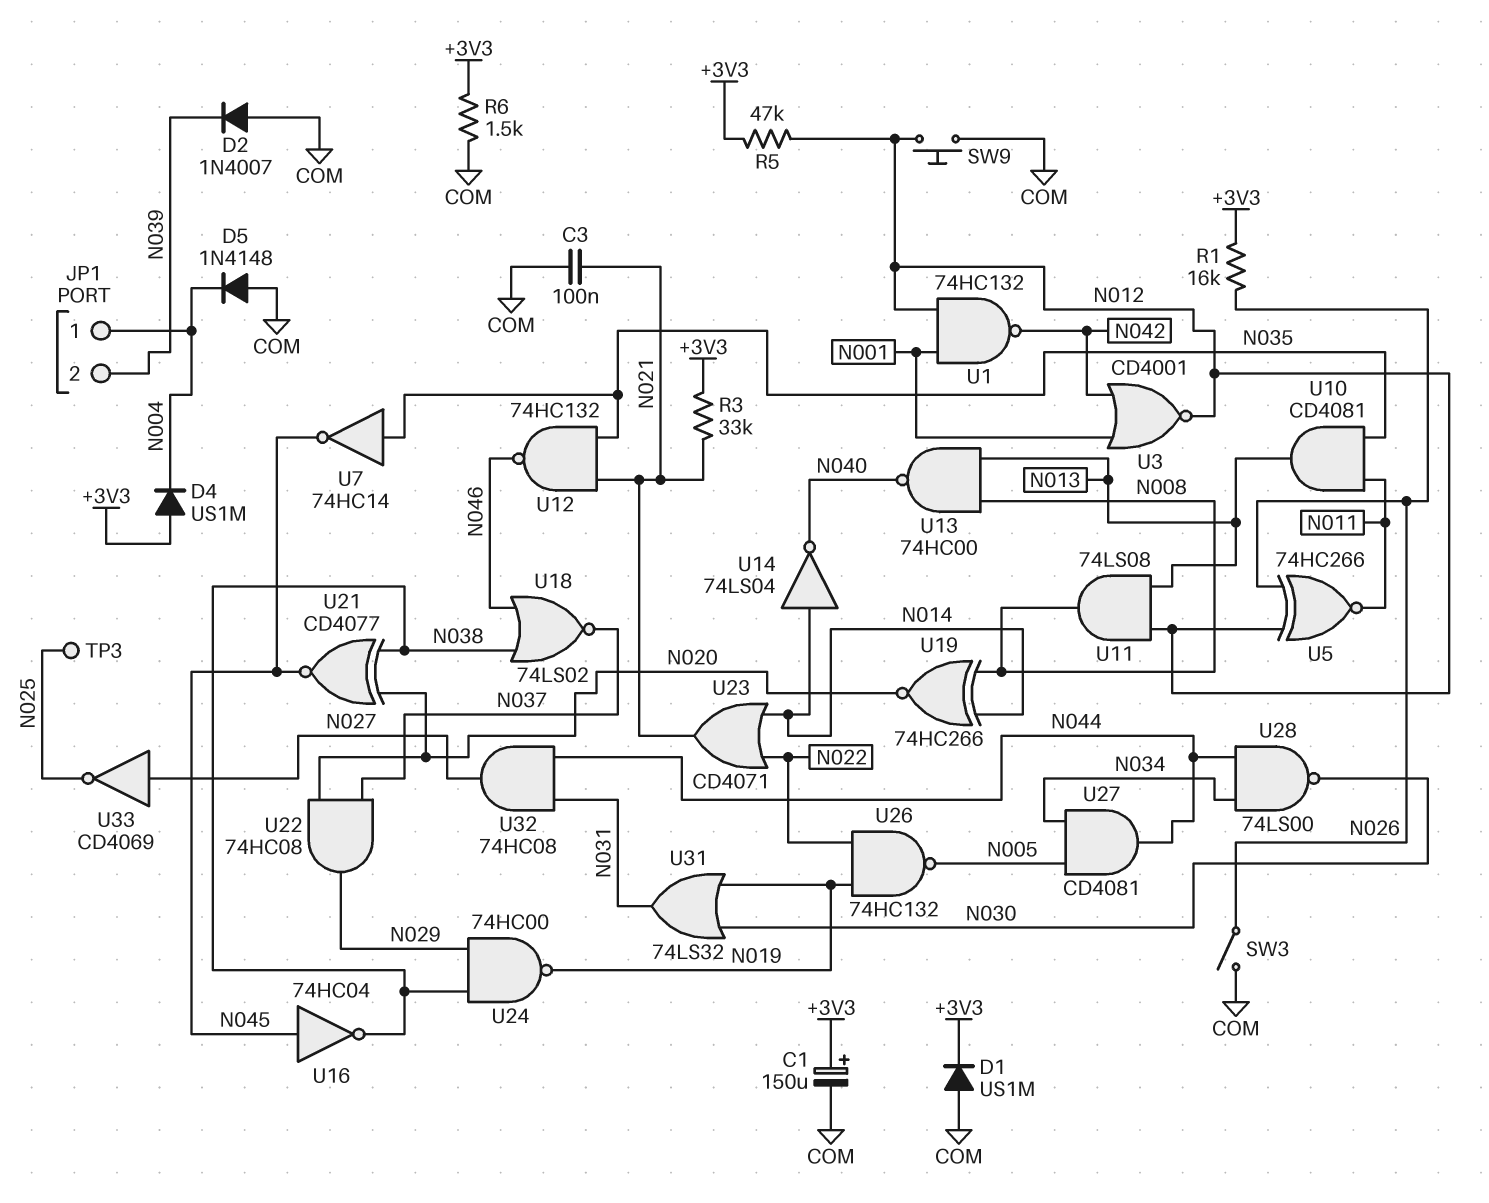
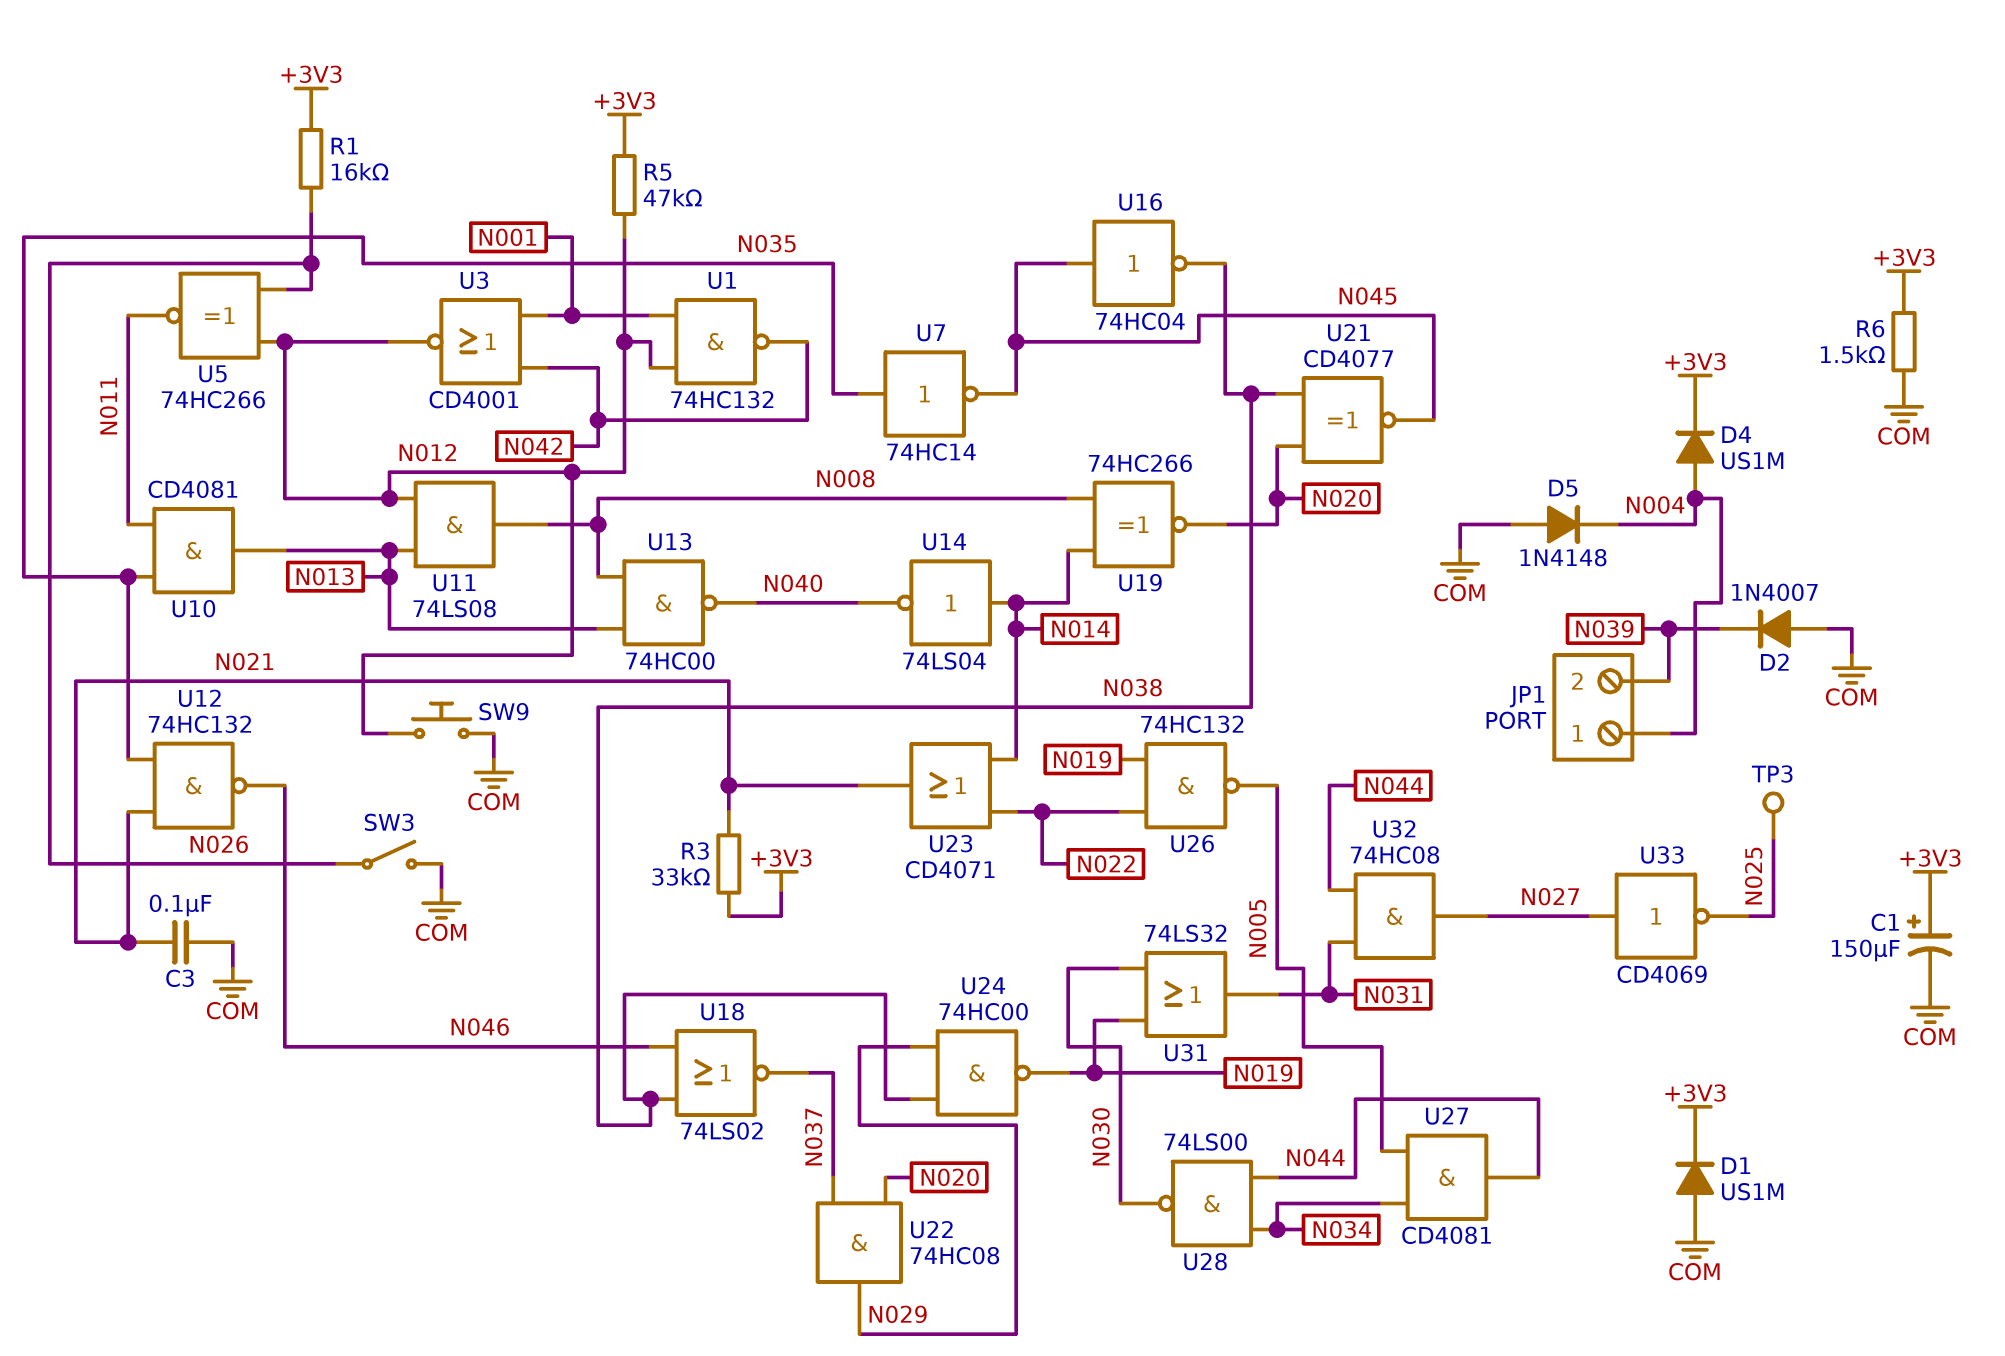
D4: diode US1M (A +3V3, K N004) -> diode US1M (A N004, K +3V3)

